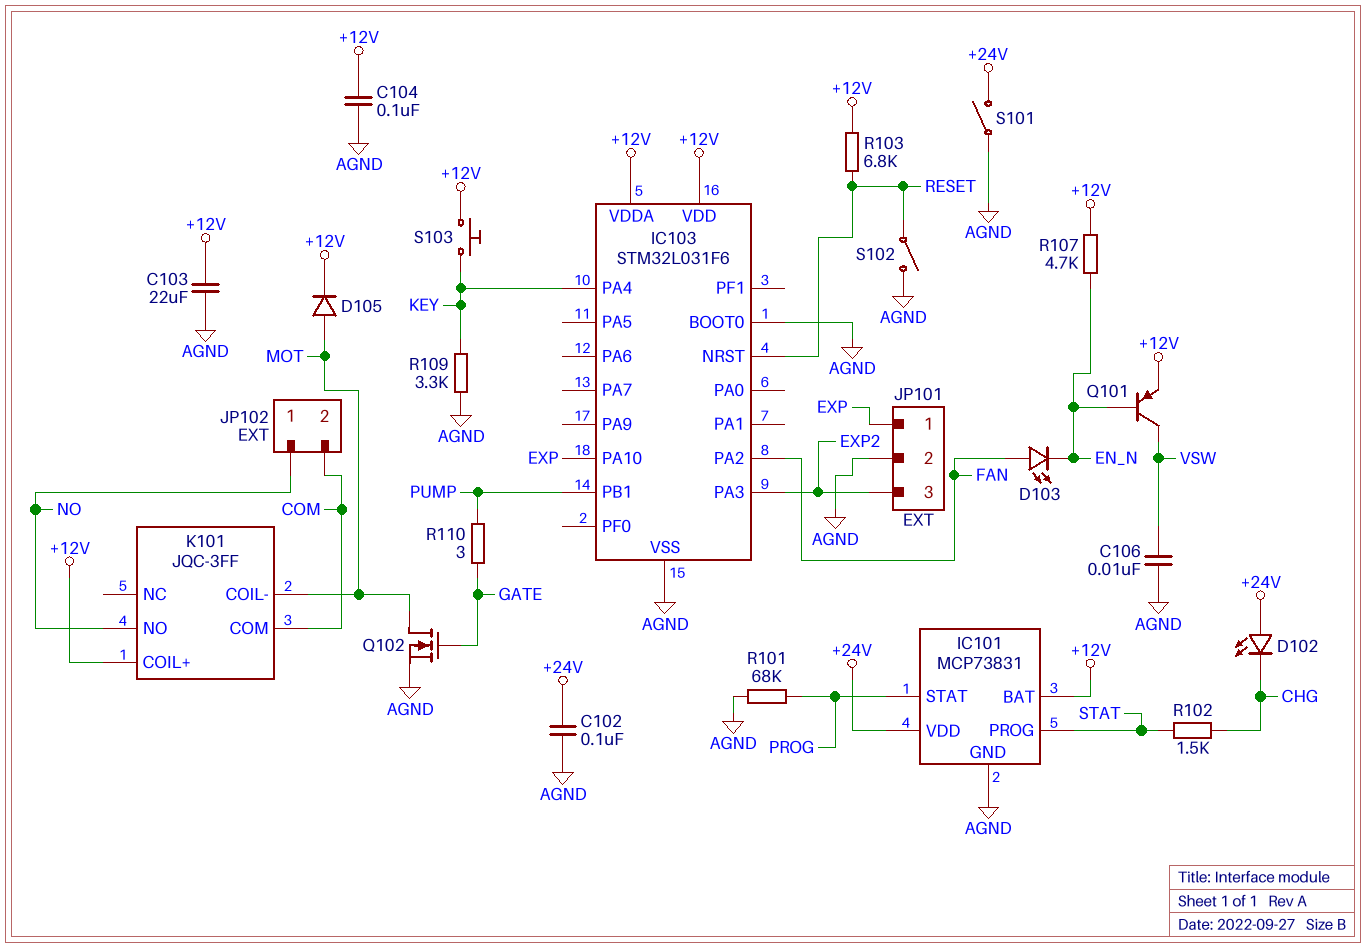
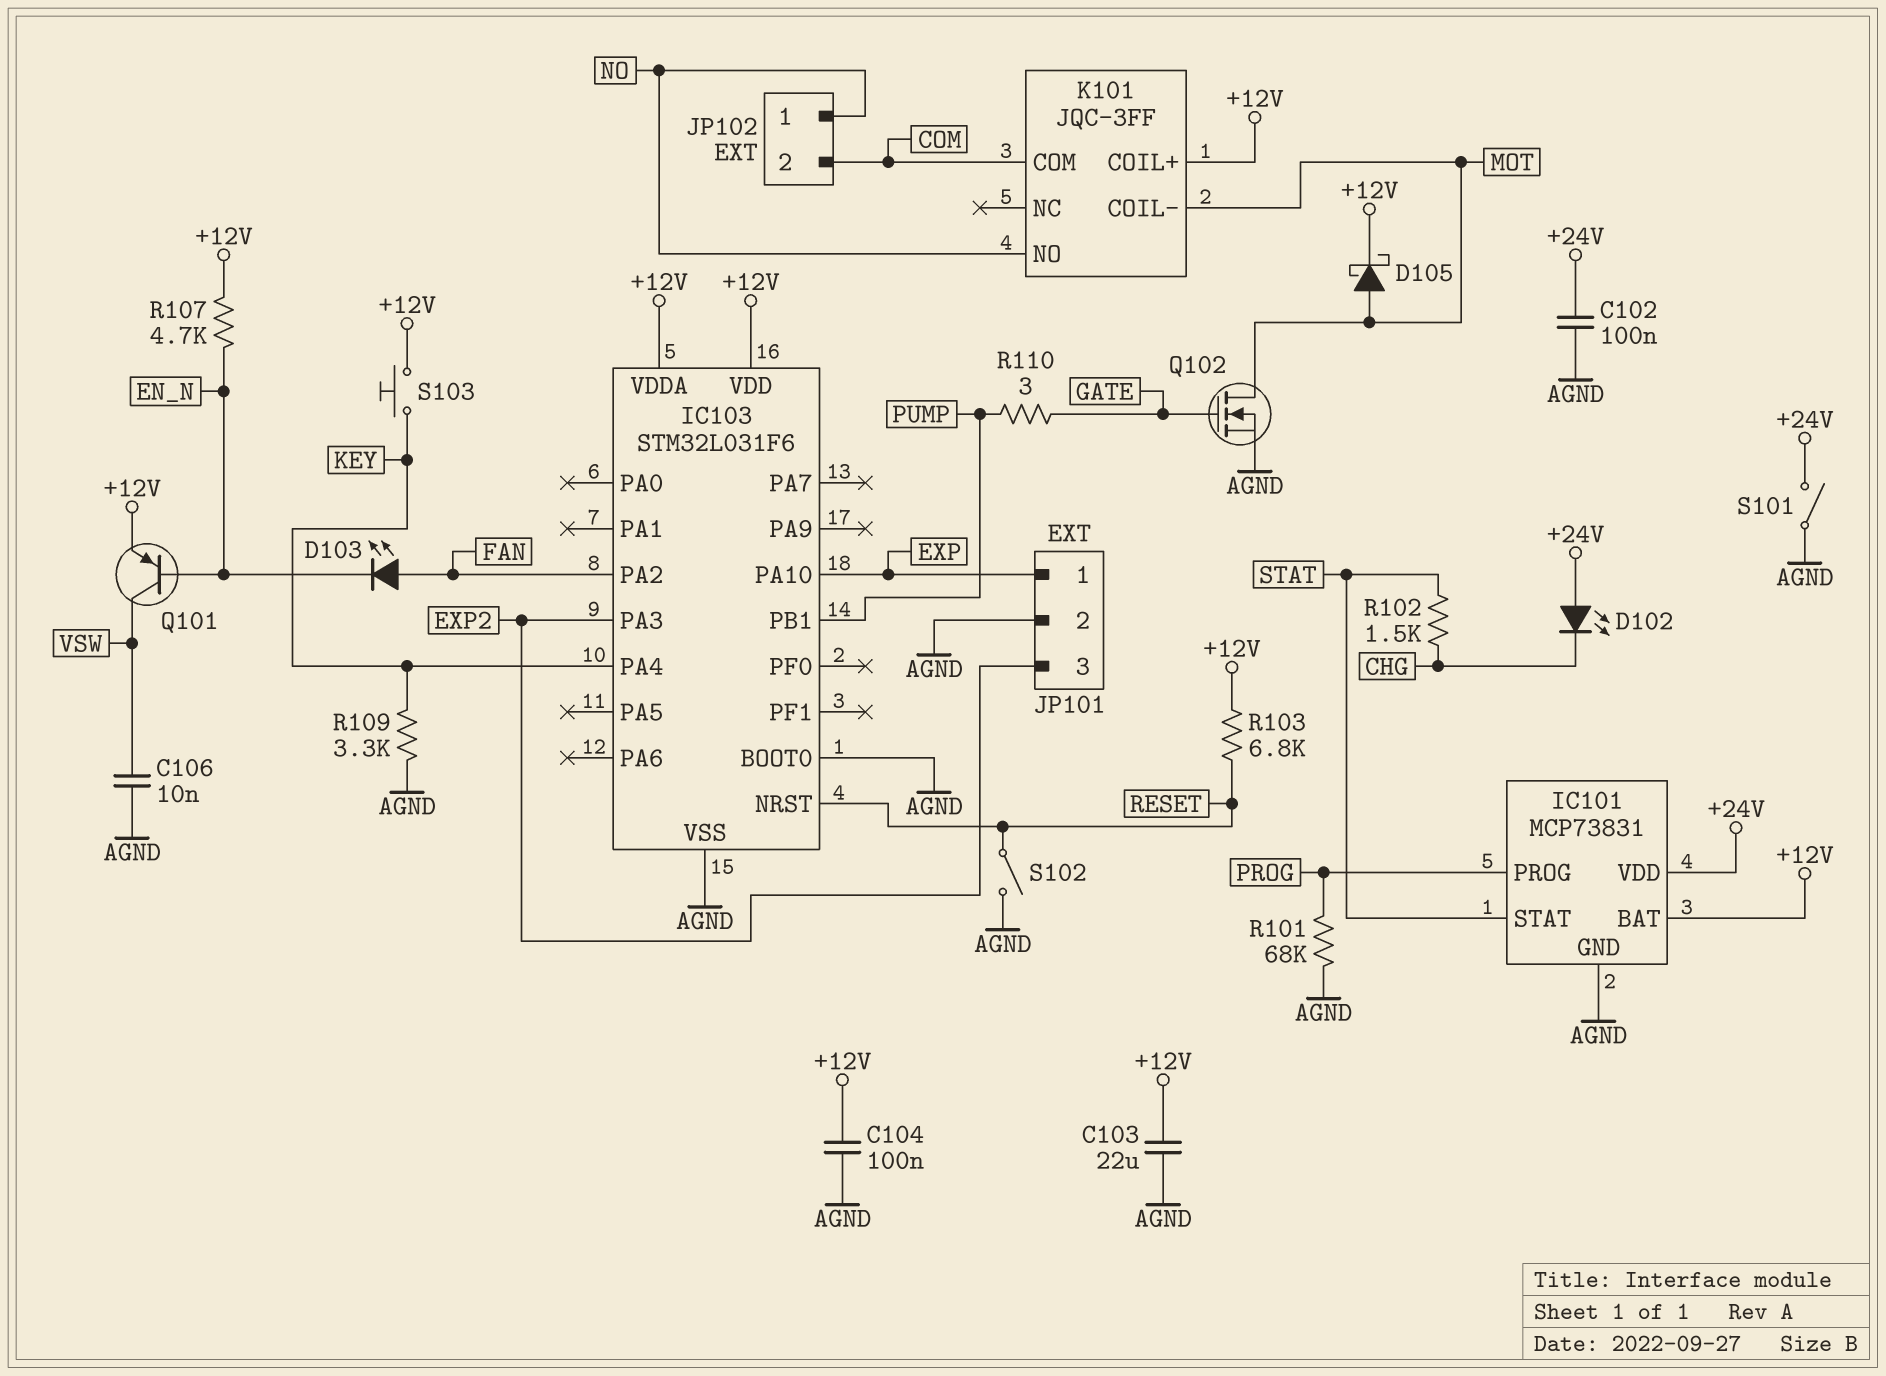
D105: diode (A MOT, K +12V) -> schottky (A MOT, K +12V)
IC101 pin PROG: STAT -> PROG
IC101 pin STAT: PROG -> STAT

